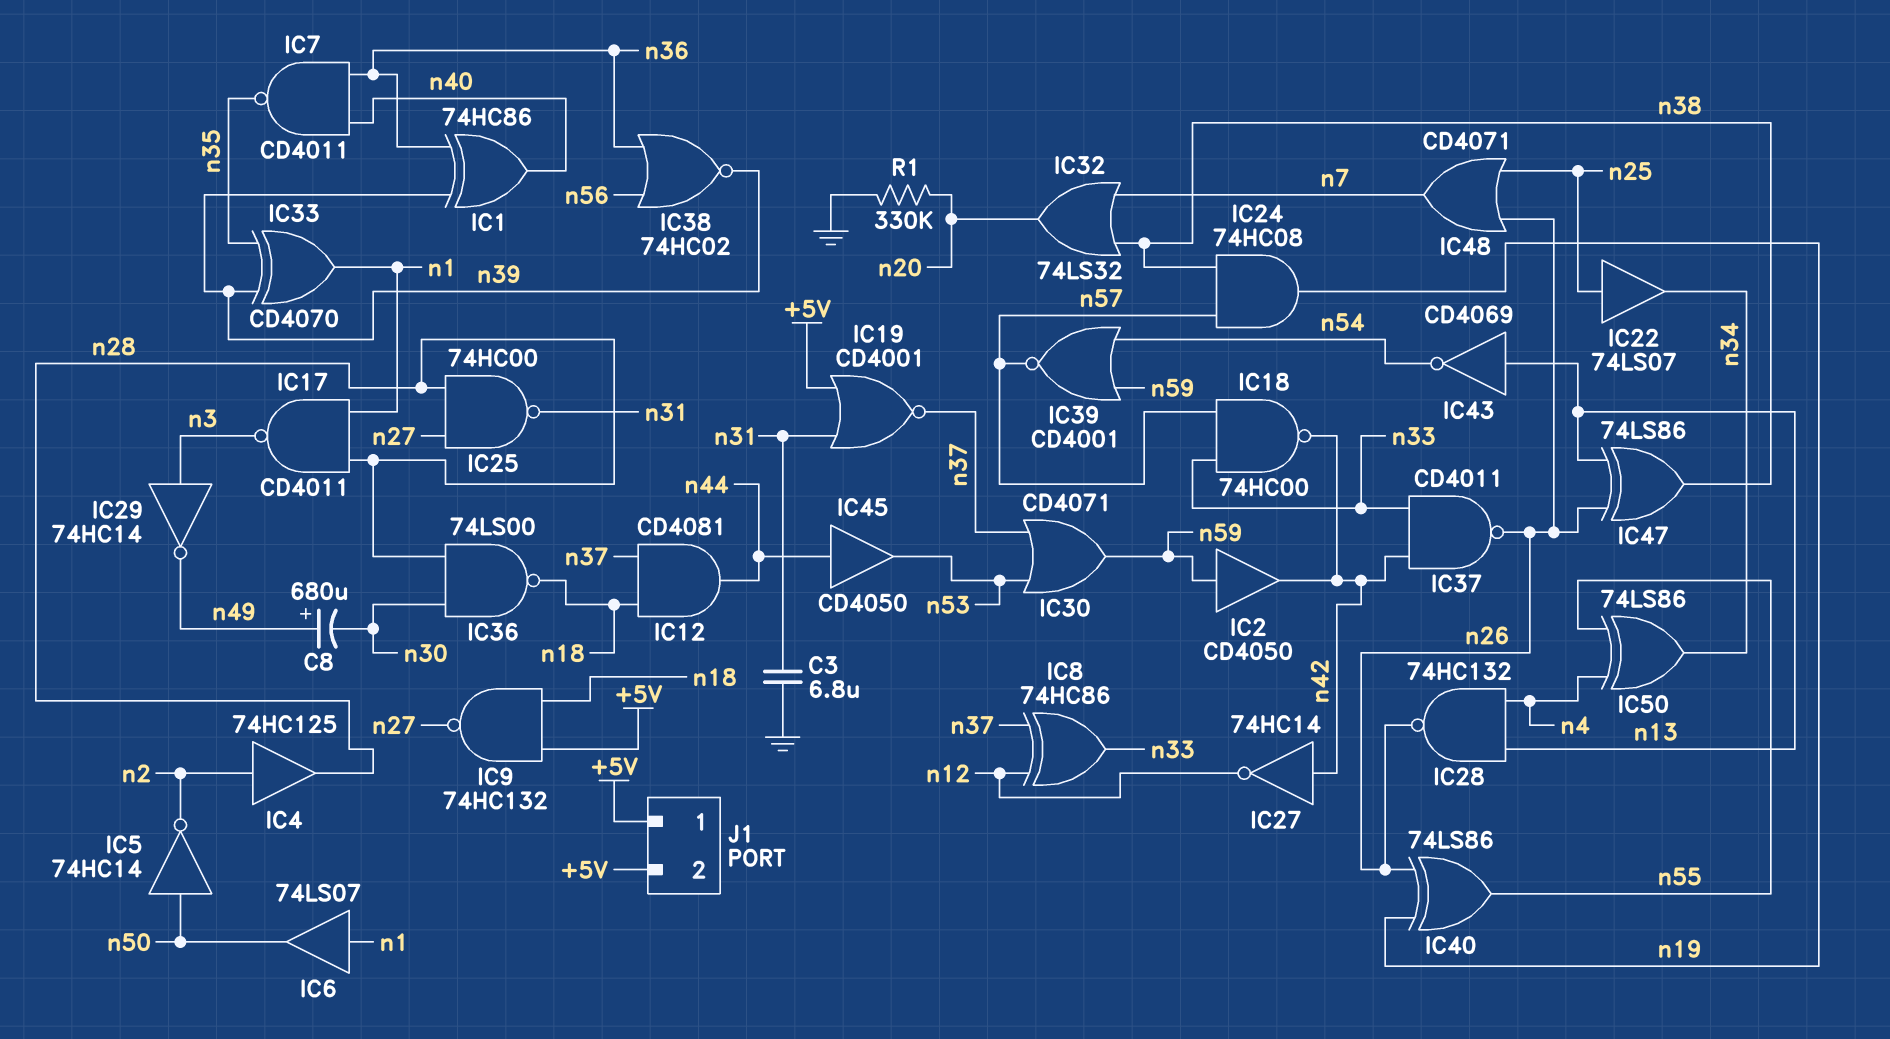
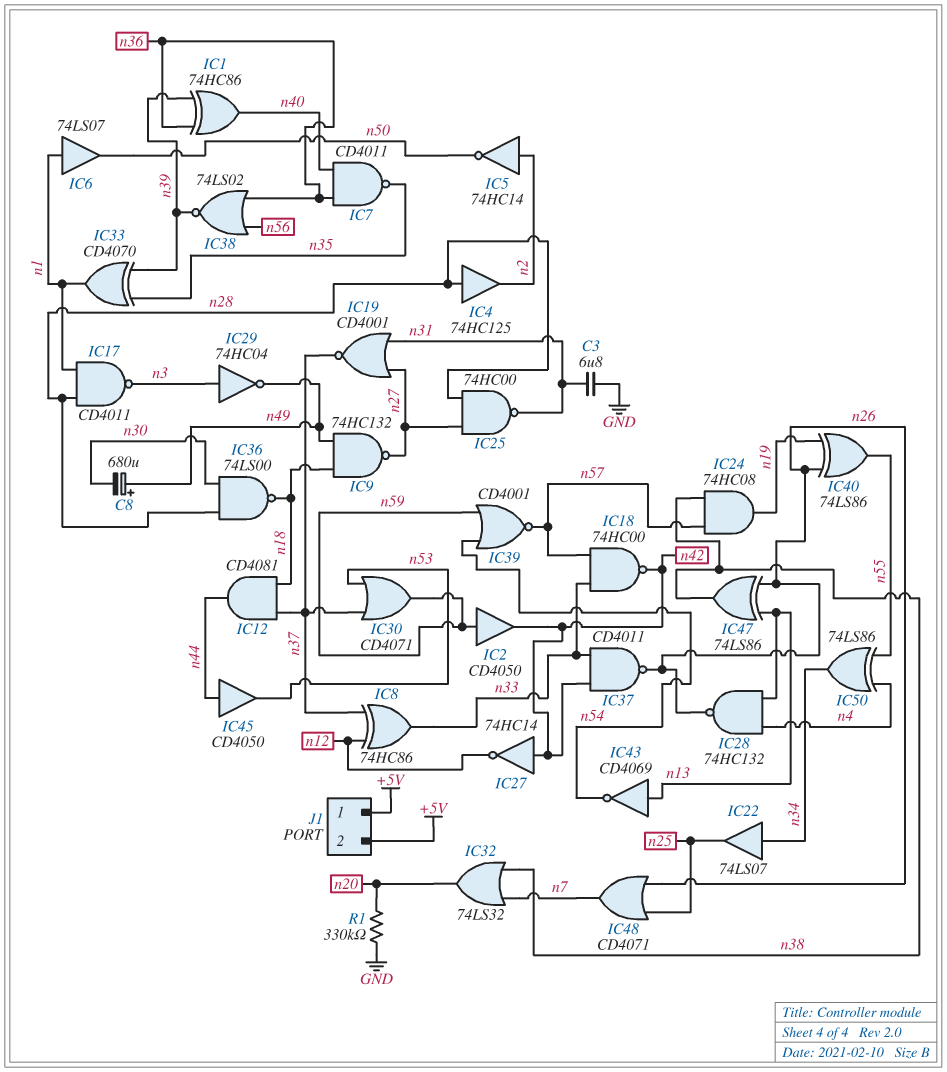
IC4: buffer 74HC125 (in n2, out n28) -> buffer 74HC125 (in n28, out n2)
IC5: NOT 74HC14 (in n50, out n2) -> NOT 74HC14 (in n2, out n50)
IC9: NAND 74HC132 (in +5V, in n18, out n27) -> NAND 74HC132 (in n18, in n49, out n27)
IC19: NOR CD4001 (in +5V, in n31, out n37) -> NOR CD4001 (in n27, in n31, out n37)
IC22: buffer 74LS07 (in n25, out n34) -> buffer 74LS07 (in n34, out n25)
IC29: NOT 74HC14 (in n3, out n49) -> NOT 74HC04 (in n3, out n49)
IC38: NOR 74HC02 (in n36, in n56, out n39) -> NOR 74LS02 (in n36, in n56, out n39)

